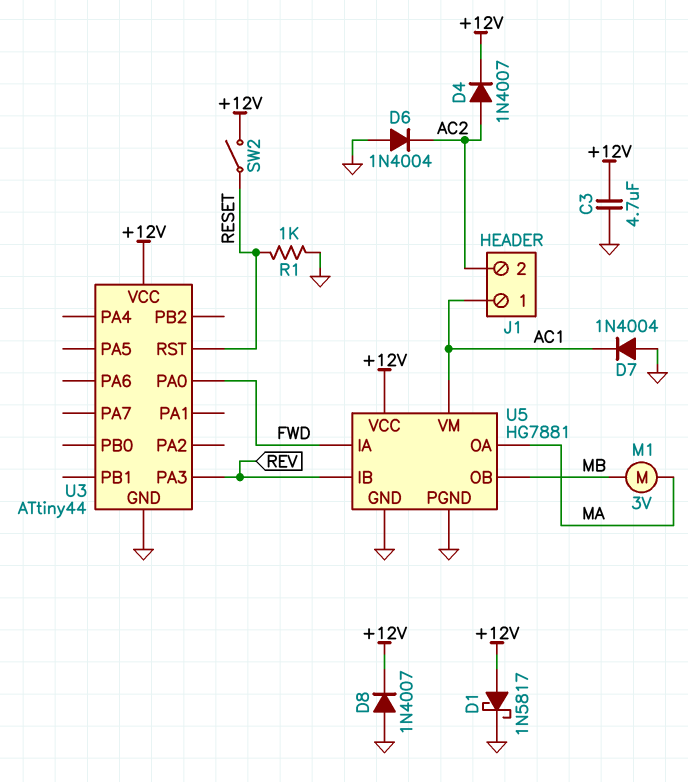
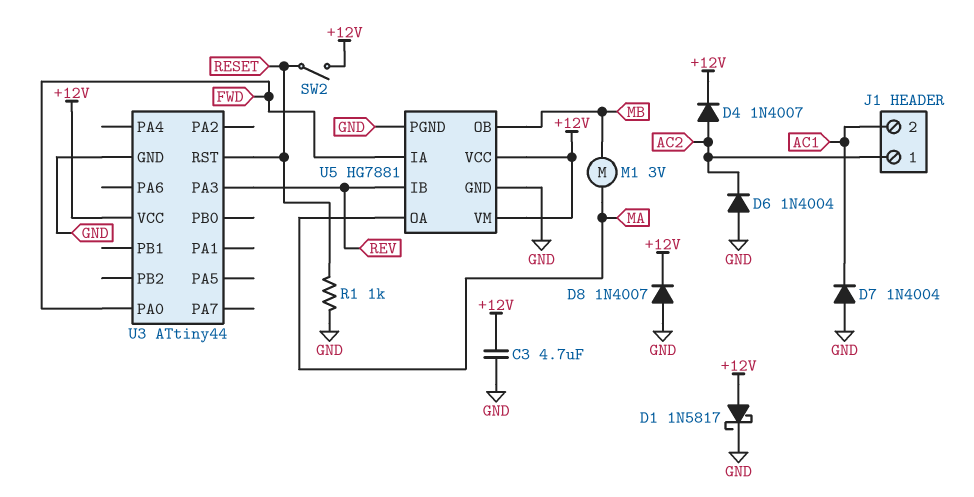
J1 pin 1: AC1 -> AC2
J1 pin 2: AC2 -> AC1
U5 pin VM: AC1 -> +12V

